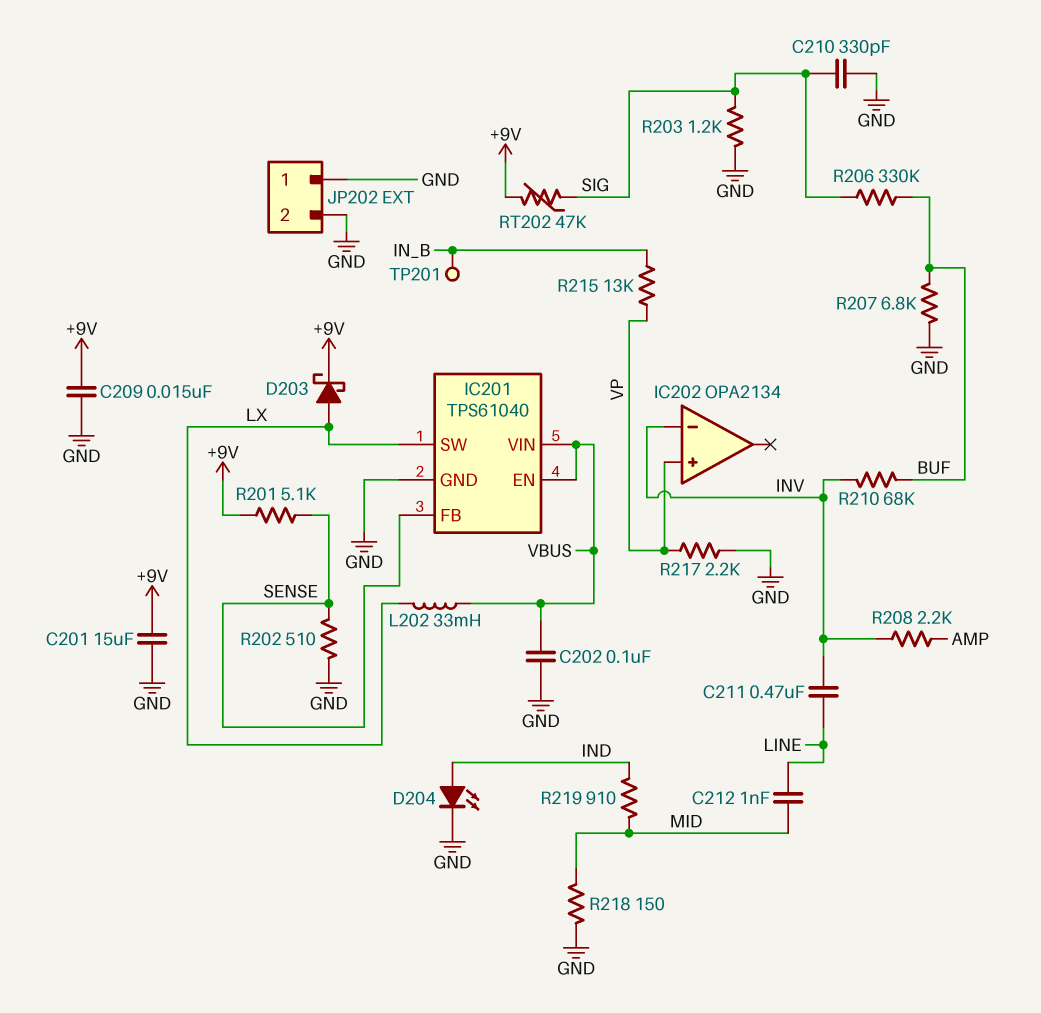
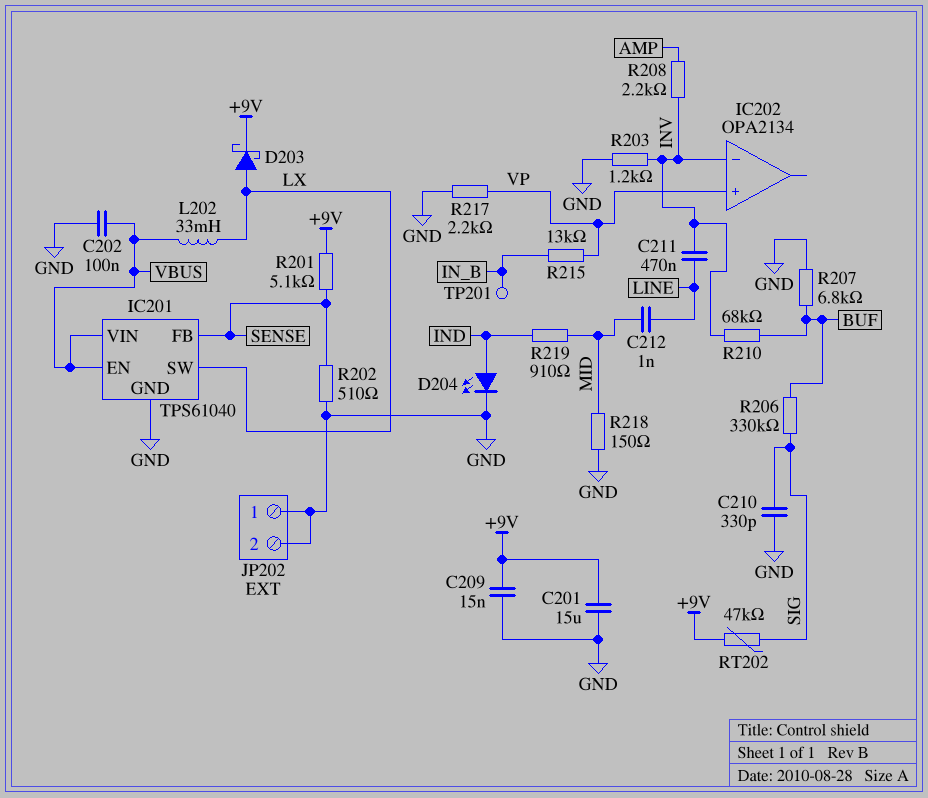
R203: 1.2k (GND, SIG) -> 1.2k (GND, INV)

